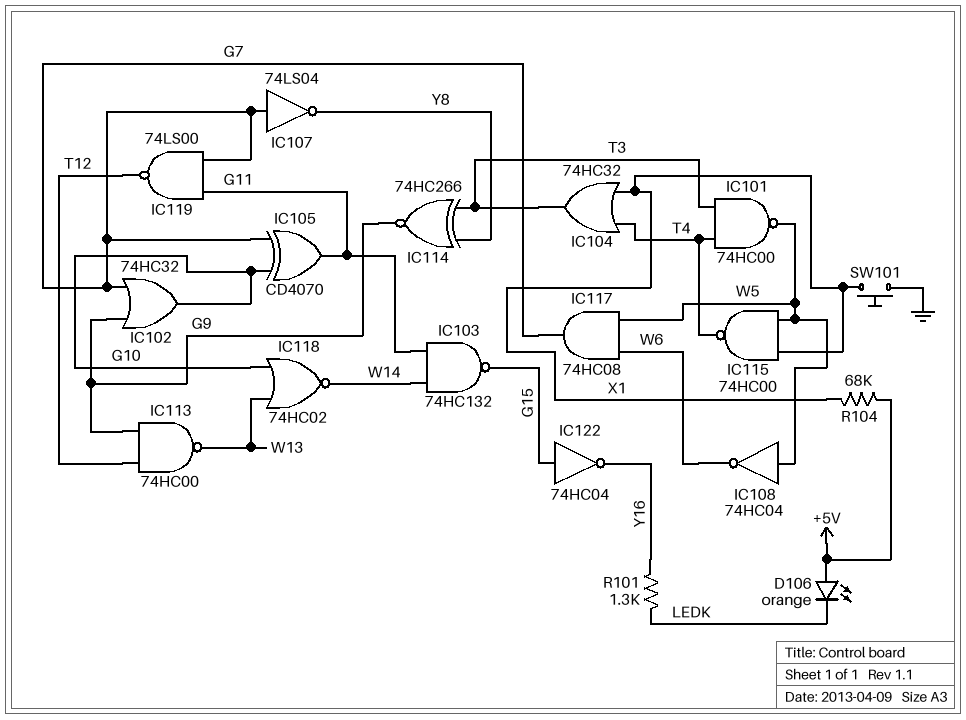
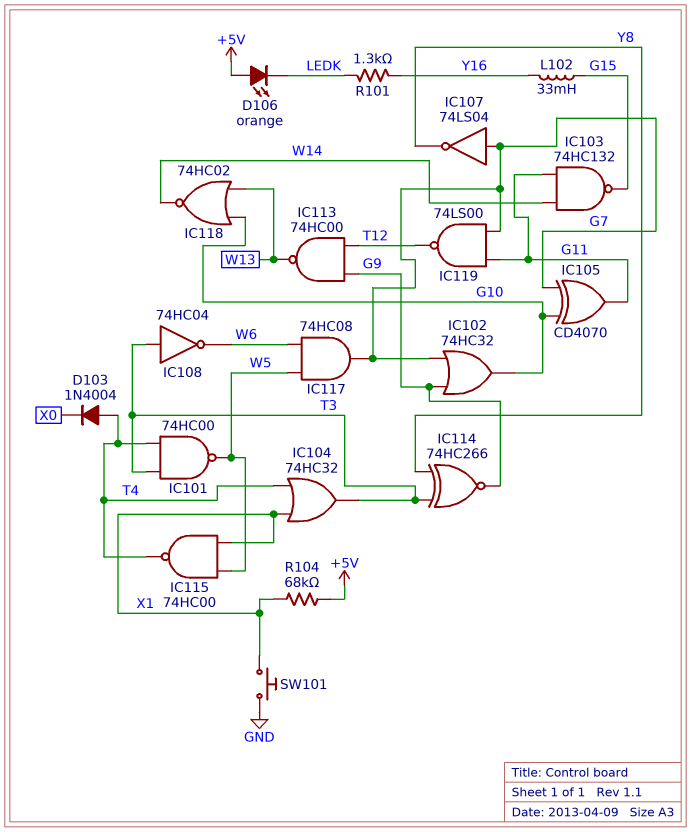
D103: none -> diode 1N4004 (A T4, K X0)
IC108: NOT 74HC04 (in W5, out W6) -> NOT 74HC04 (in T3, out W6)
IC122: NOT 74HC04 (in G15, out Y16) -> none
L102: none -> 33mH (G15, Y16)

